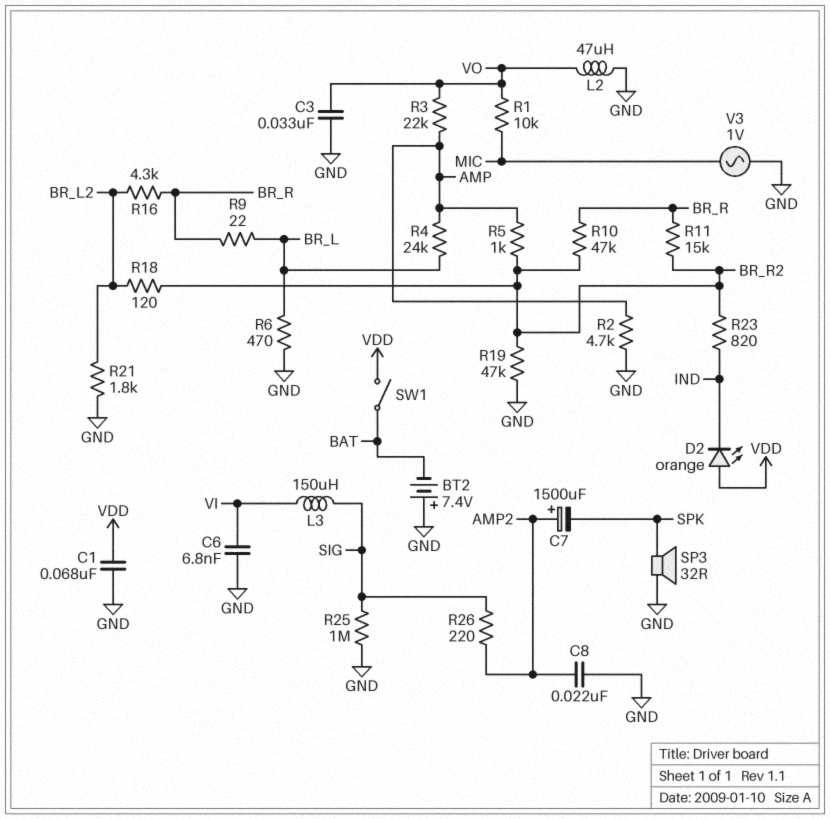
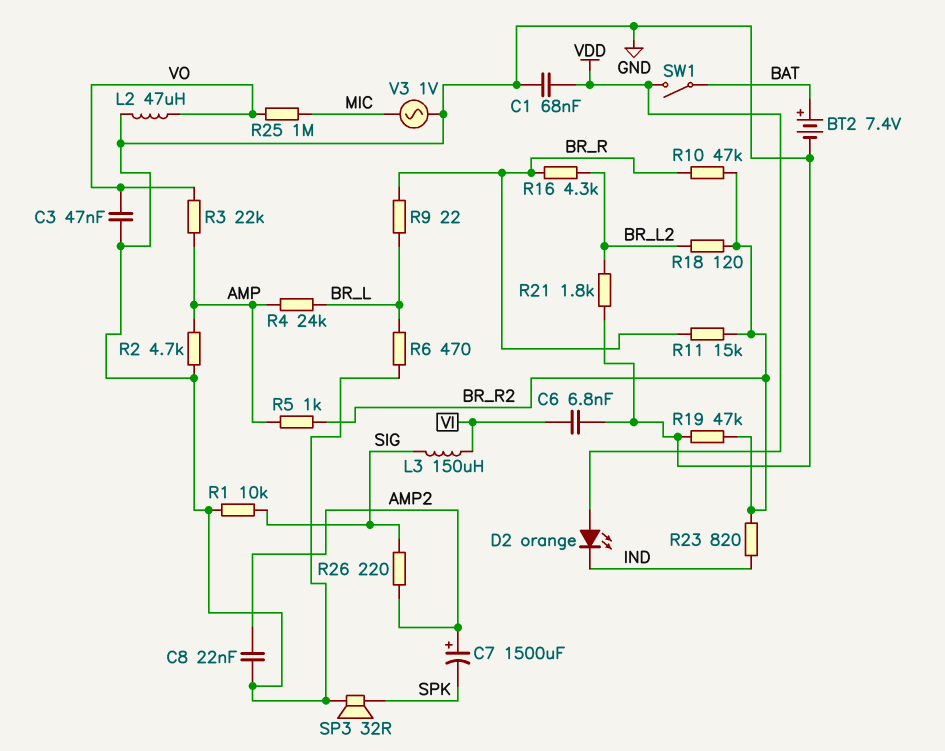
BT2: 7.4V (plus GND, minus BAT) -> 7.4V (plus BAT, minus GND)
C3: 33nF (GND, VO) -> 47nF (GND, VO)
R1: 10k (MIC, VO) -> 10k (GND, SIG)
R25: 1M (GND, SIG) -> 1M (MIC, VO)

